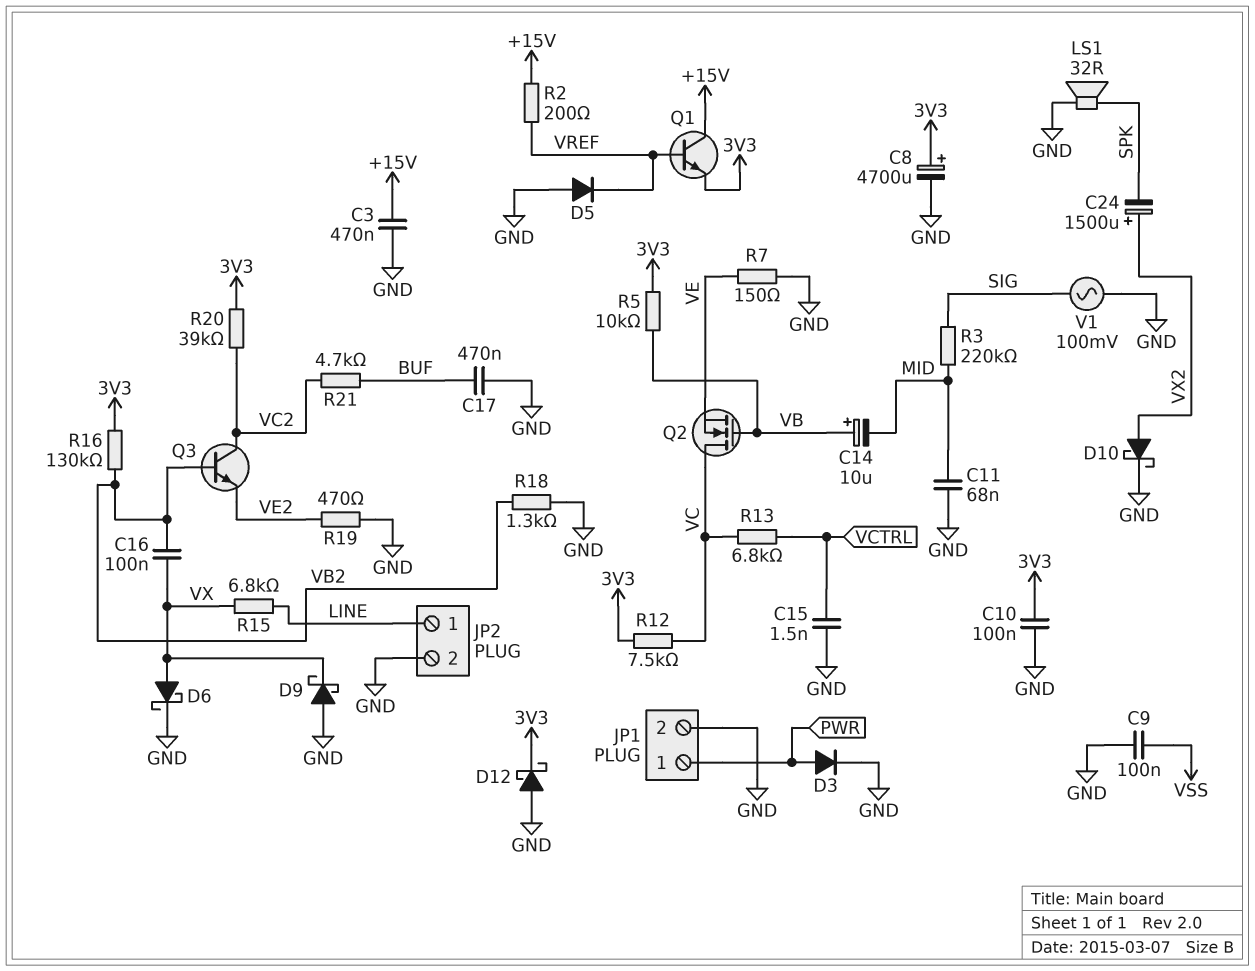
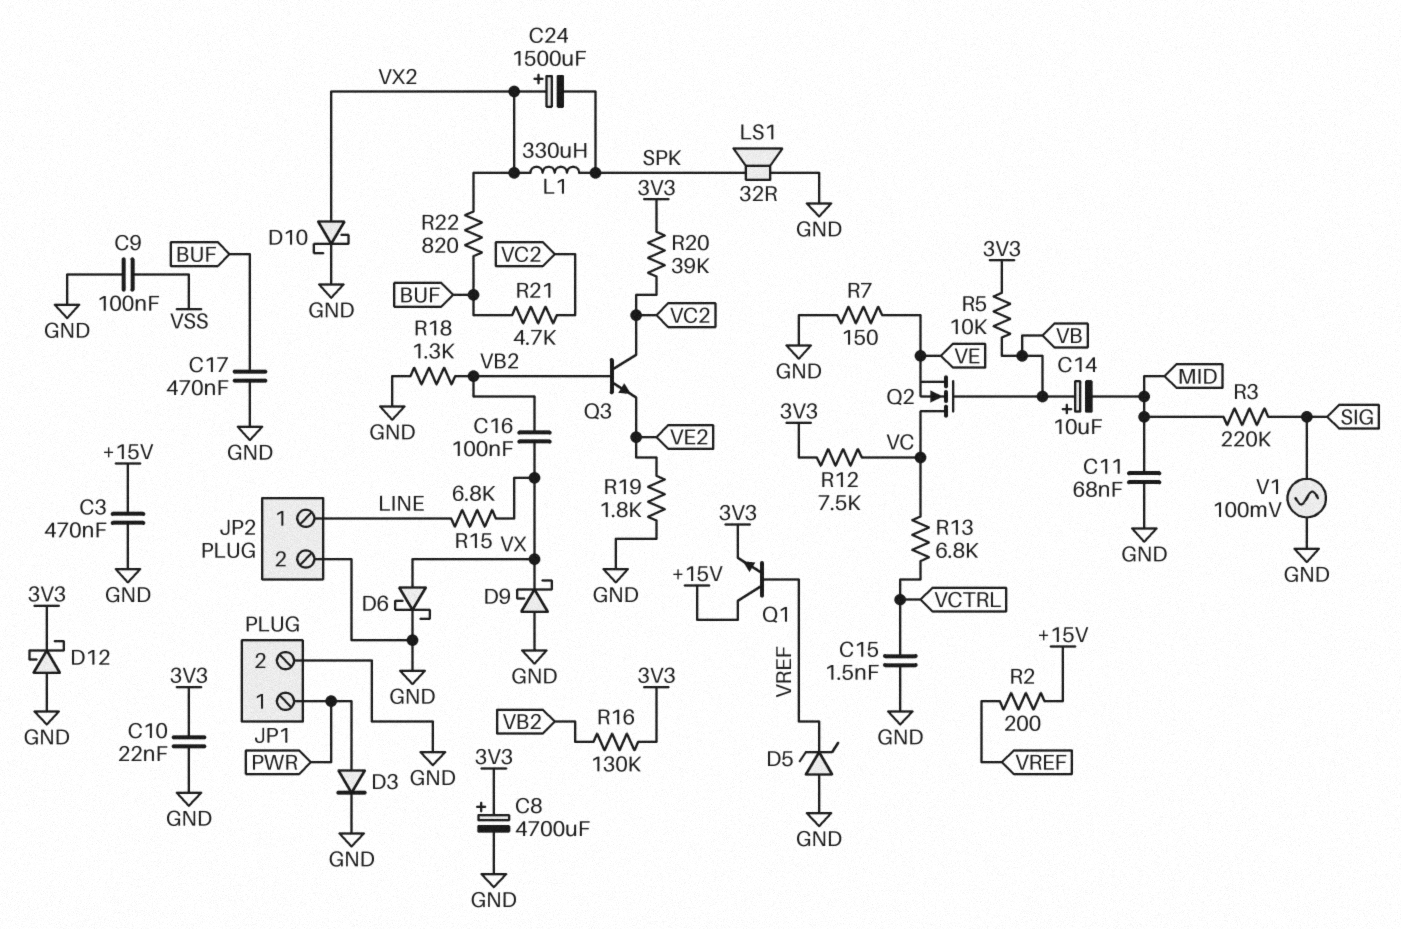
C10: 100nF (3V3, GND) -> 22nF (3V3, GND)
D5: diode (A GND, K VREF) -> zener (A GND, K VREF)
L1: none -> 330uH (SPK, VX2)
R19: 470 (GND, VE2) -> 1.8k (GND, VE2)
R22: none -> 820 (BUF, VX2)

